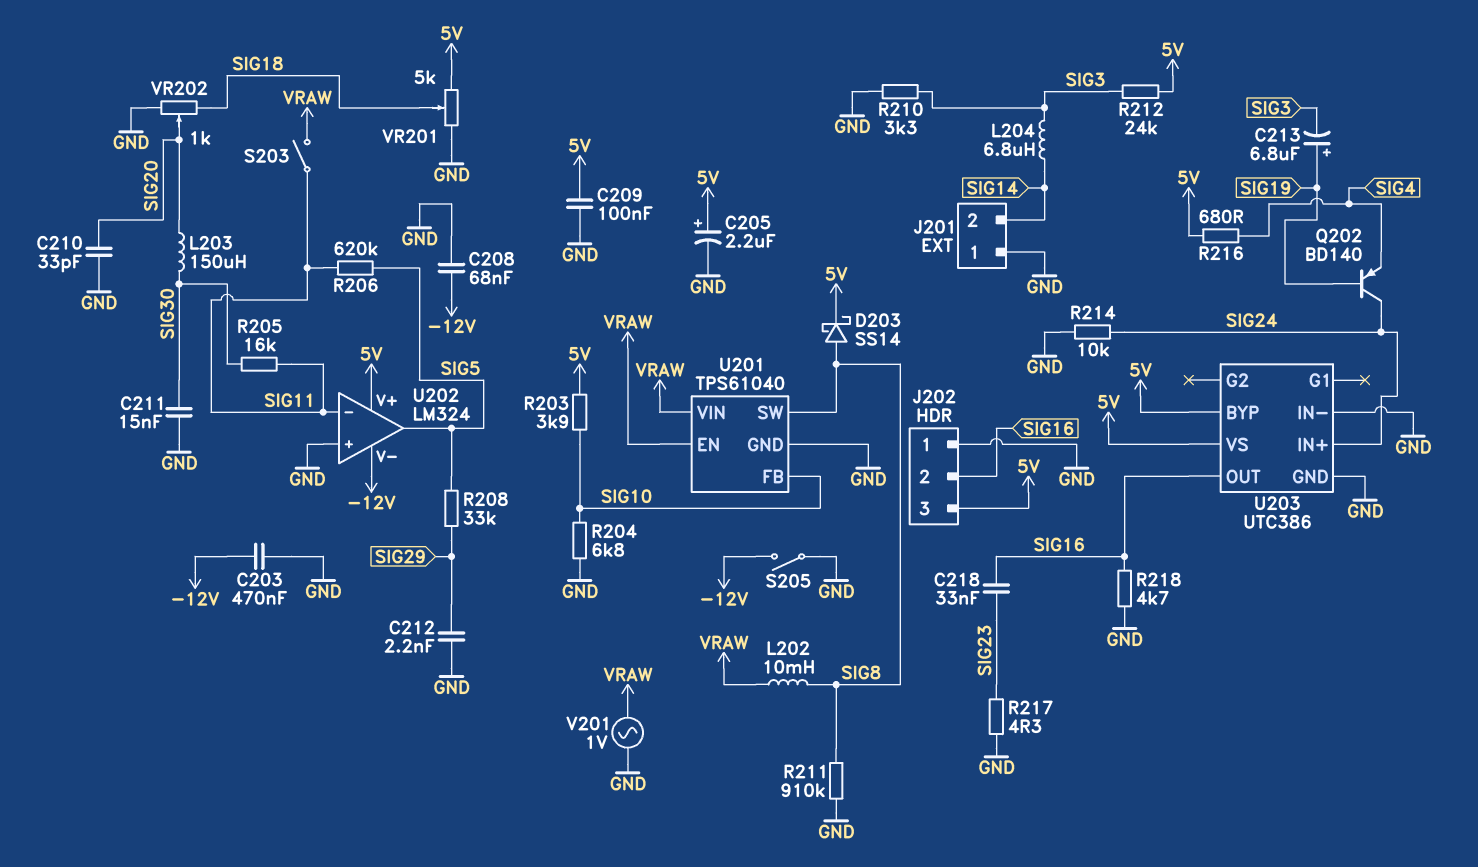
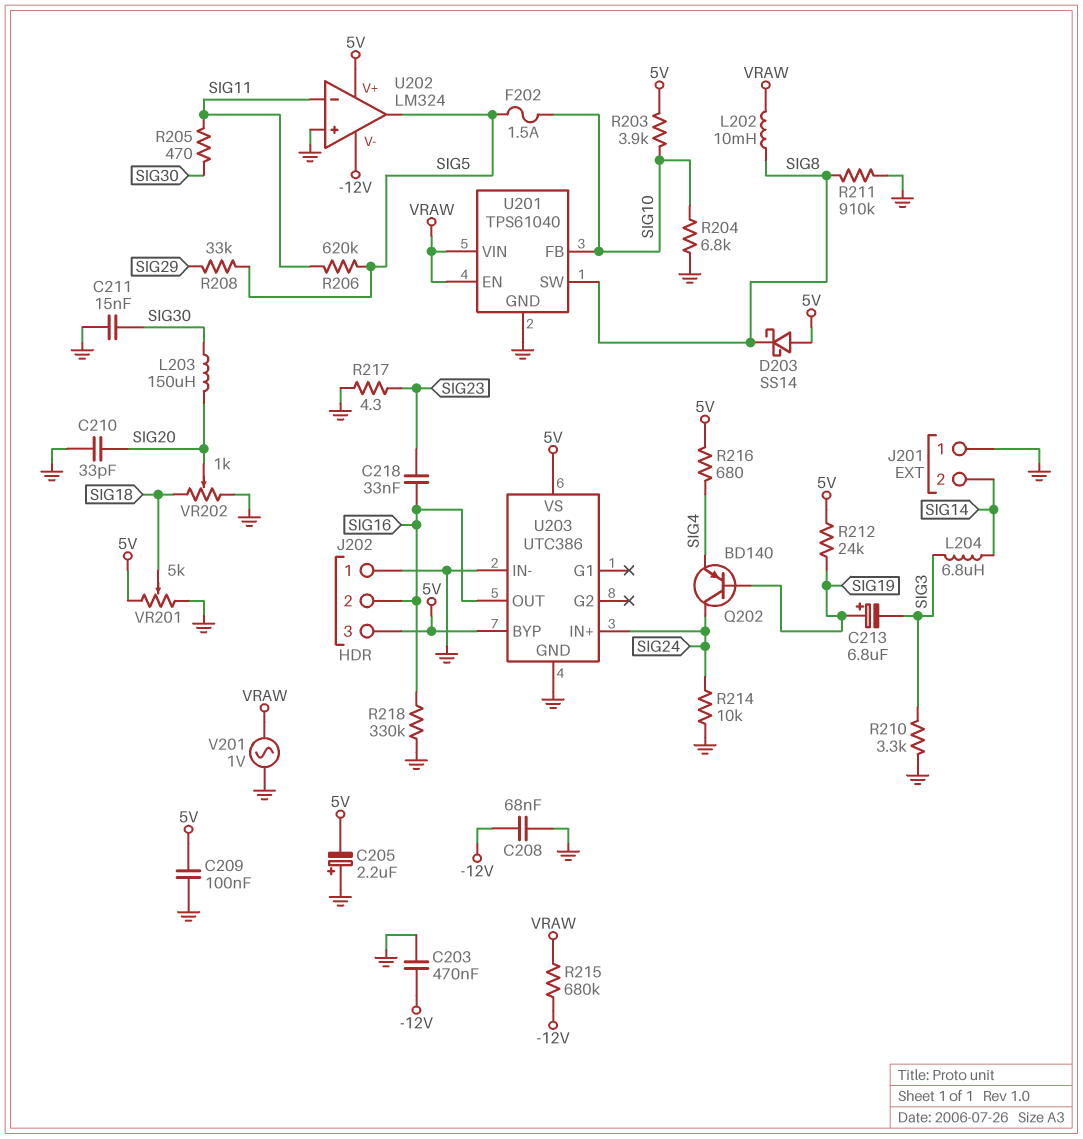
C205: 2.2uF (plus 5V, minus GND) -> 2.2uF (plus GND, minus 5V)
C212: 2.2nF (GND, SIG29) -> none
D203: schottky SS14 (A SIG8, K 5V) -> schottky SS14 (A 5V, K SIG8)
F202: none -> 1.5A (SIG5, SIG10)
R205: 16k (SIG11, SIG30) -> 470 (SIG11, SIG30)
R212: 24k (5V, SIG3) -> 24k (5V, SIG19)
R215: none -> 680k (-12V, VRAW)
R218: 4.7k (GND, SIG16) -> 330k (GND, SIG16)
S203: switch (SIG11, VRAW) -> none
S205: switch (-12V, GND) -> none

